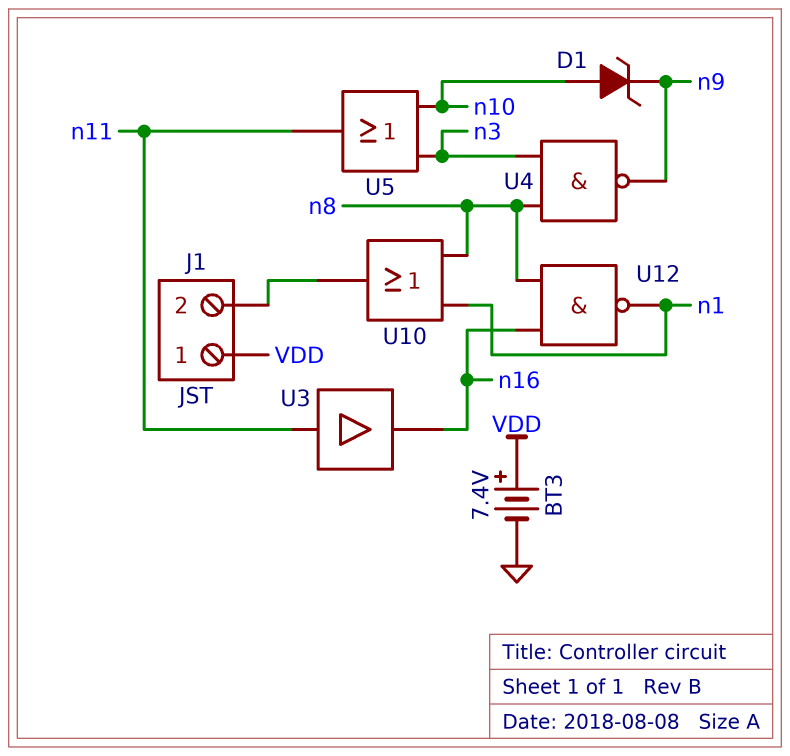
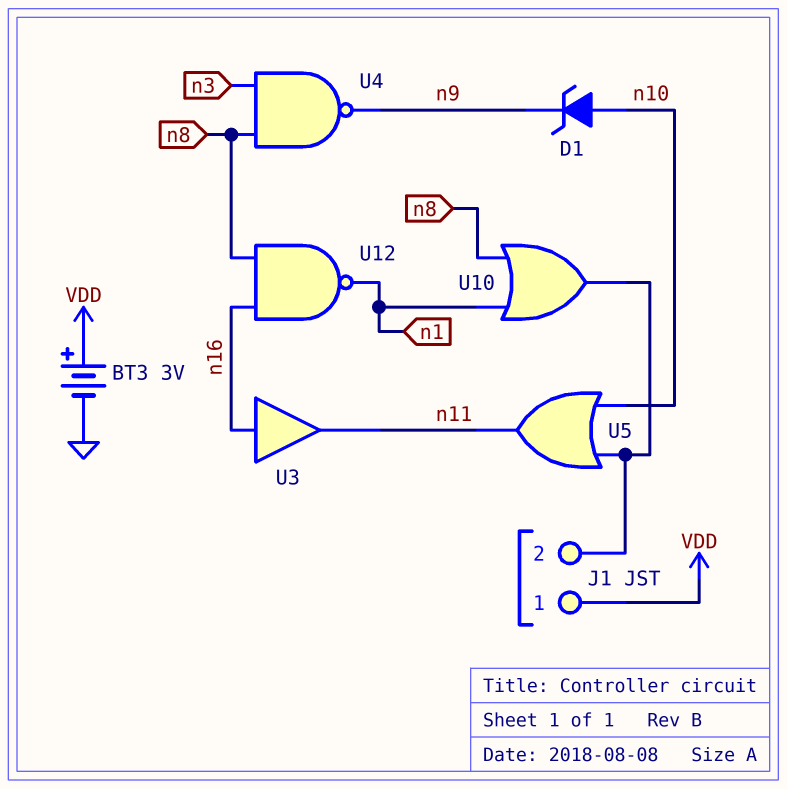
BT3: 7.4V (plus VDD, minus GND) -> 3V (plus VDD, minus GND)
U3: buffer (in n11, out n16) -> buffer (in n16, out n11)
U5: OR (in n3, in n10, out n11) -> OR (in J1/2, in n10, out n11)

